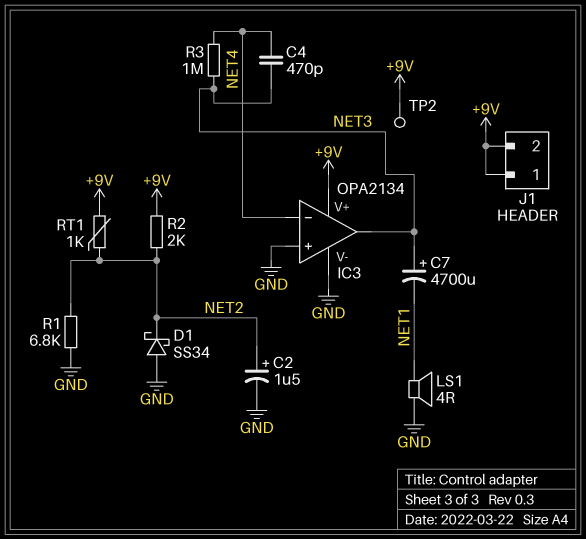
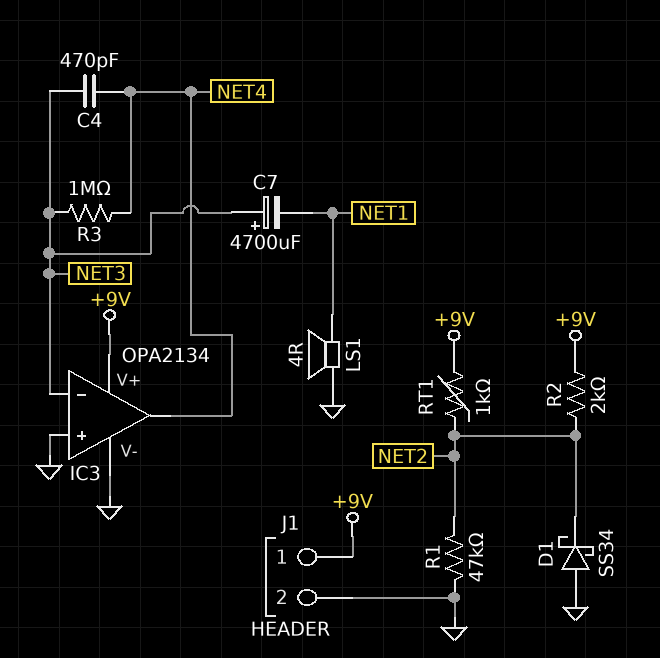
C2: 1.5uF (plus NET2, minus GND) -> none
IC3 pin in-: NET4 -> NET3
IC3 pin out: NET3 -> NET4
J1 pin 2: +9V -> GND
R1: 6.8k (GND, NET2) -> 47k (GND, NET2)
TP2: test point (+9V) -> none

